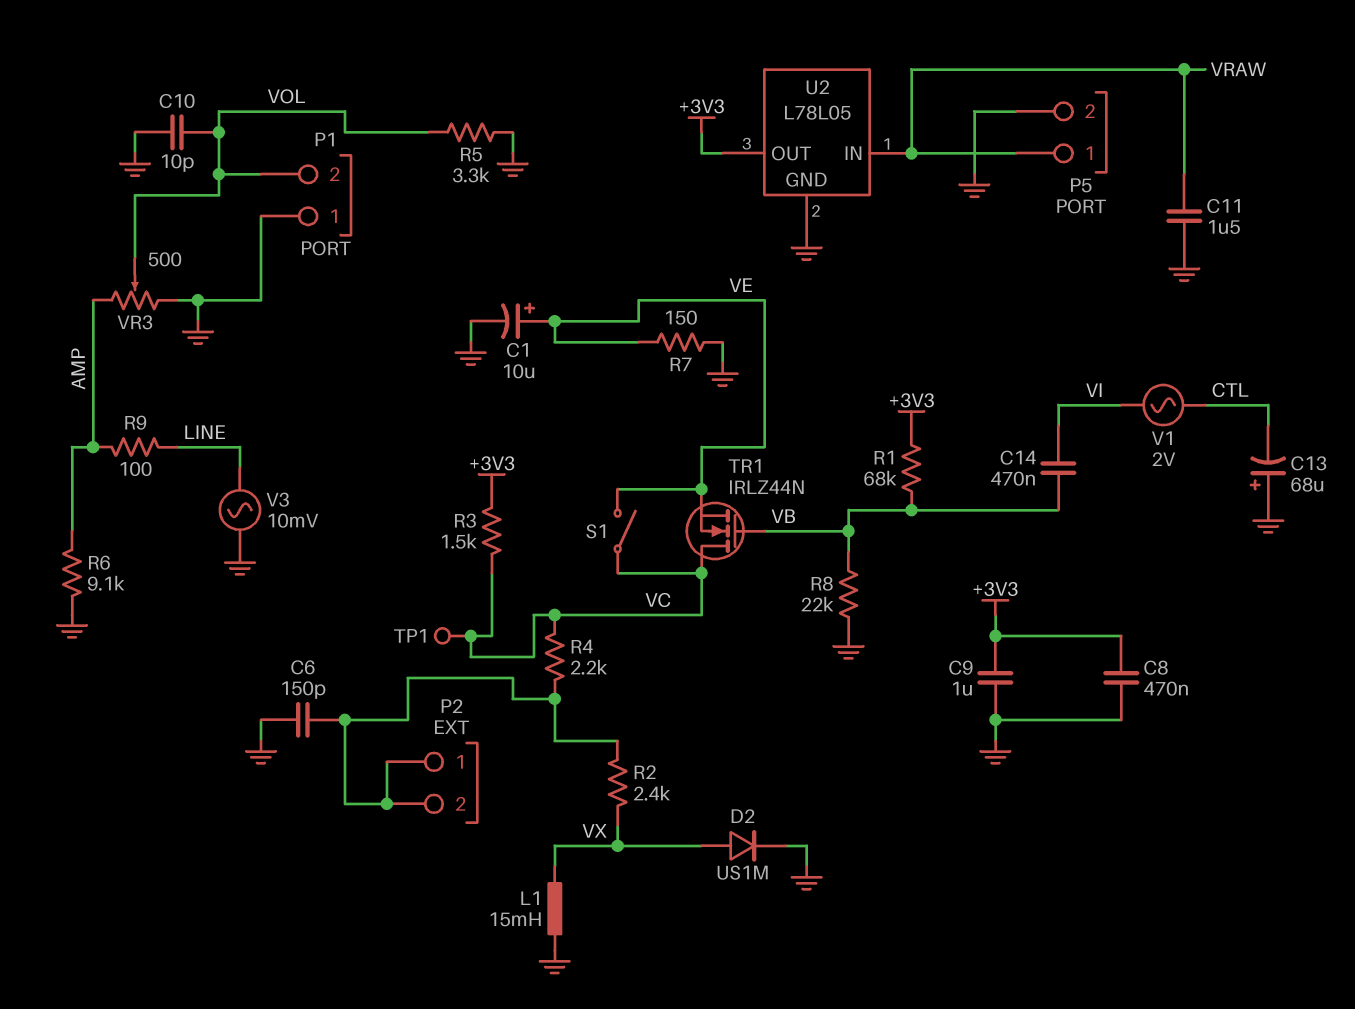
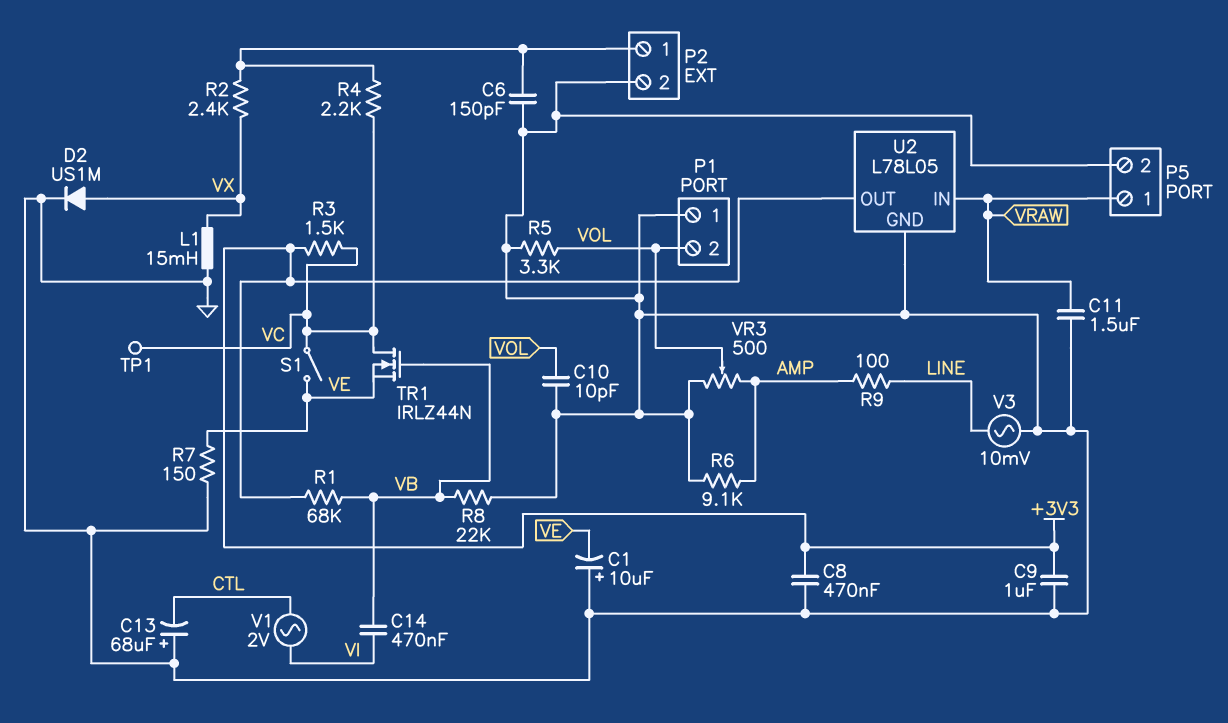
C1: 10uF (plus VE, minus GND) -> 10uF (plus GND, minus VE)
P2 pin 2: P2/1 -> GND

